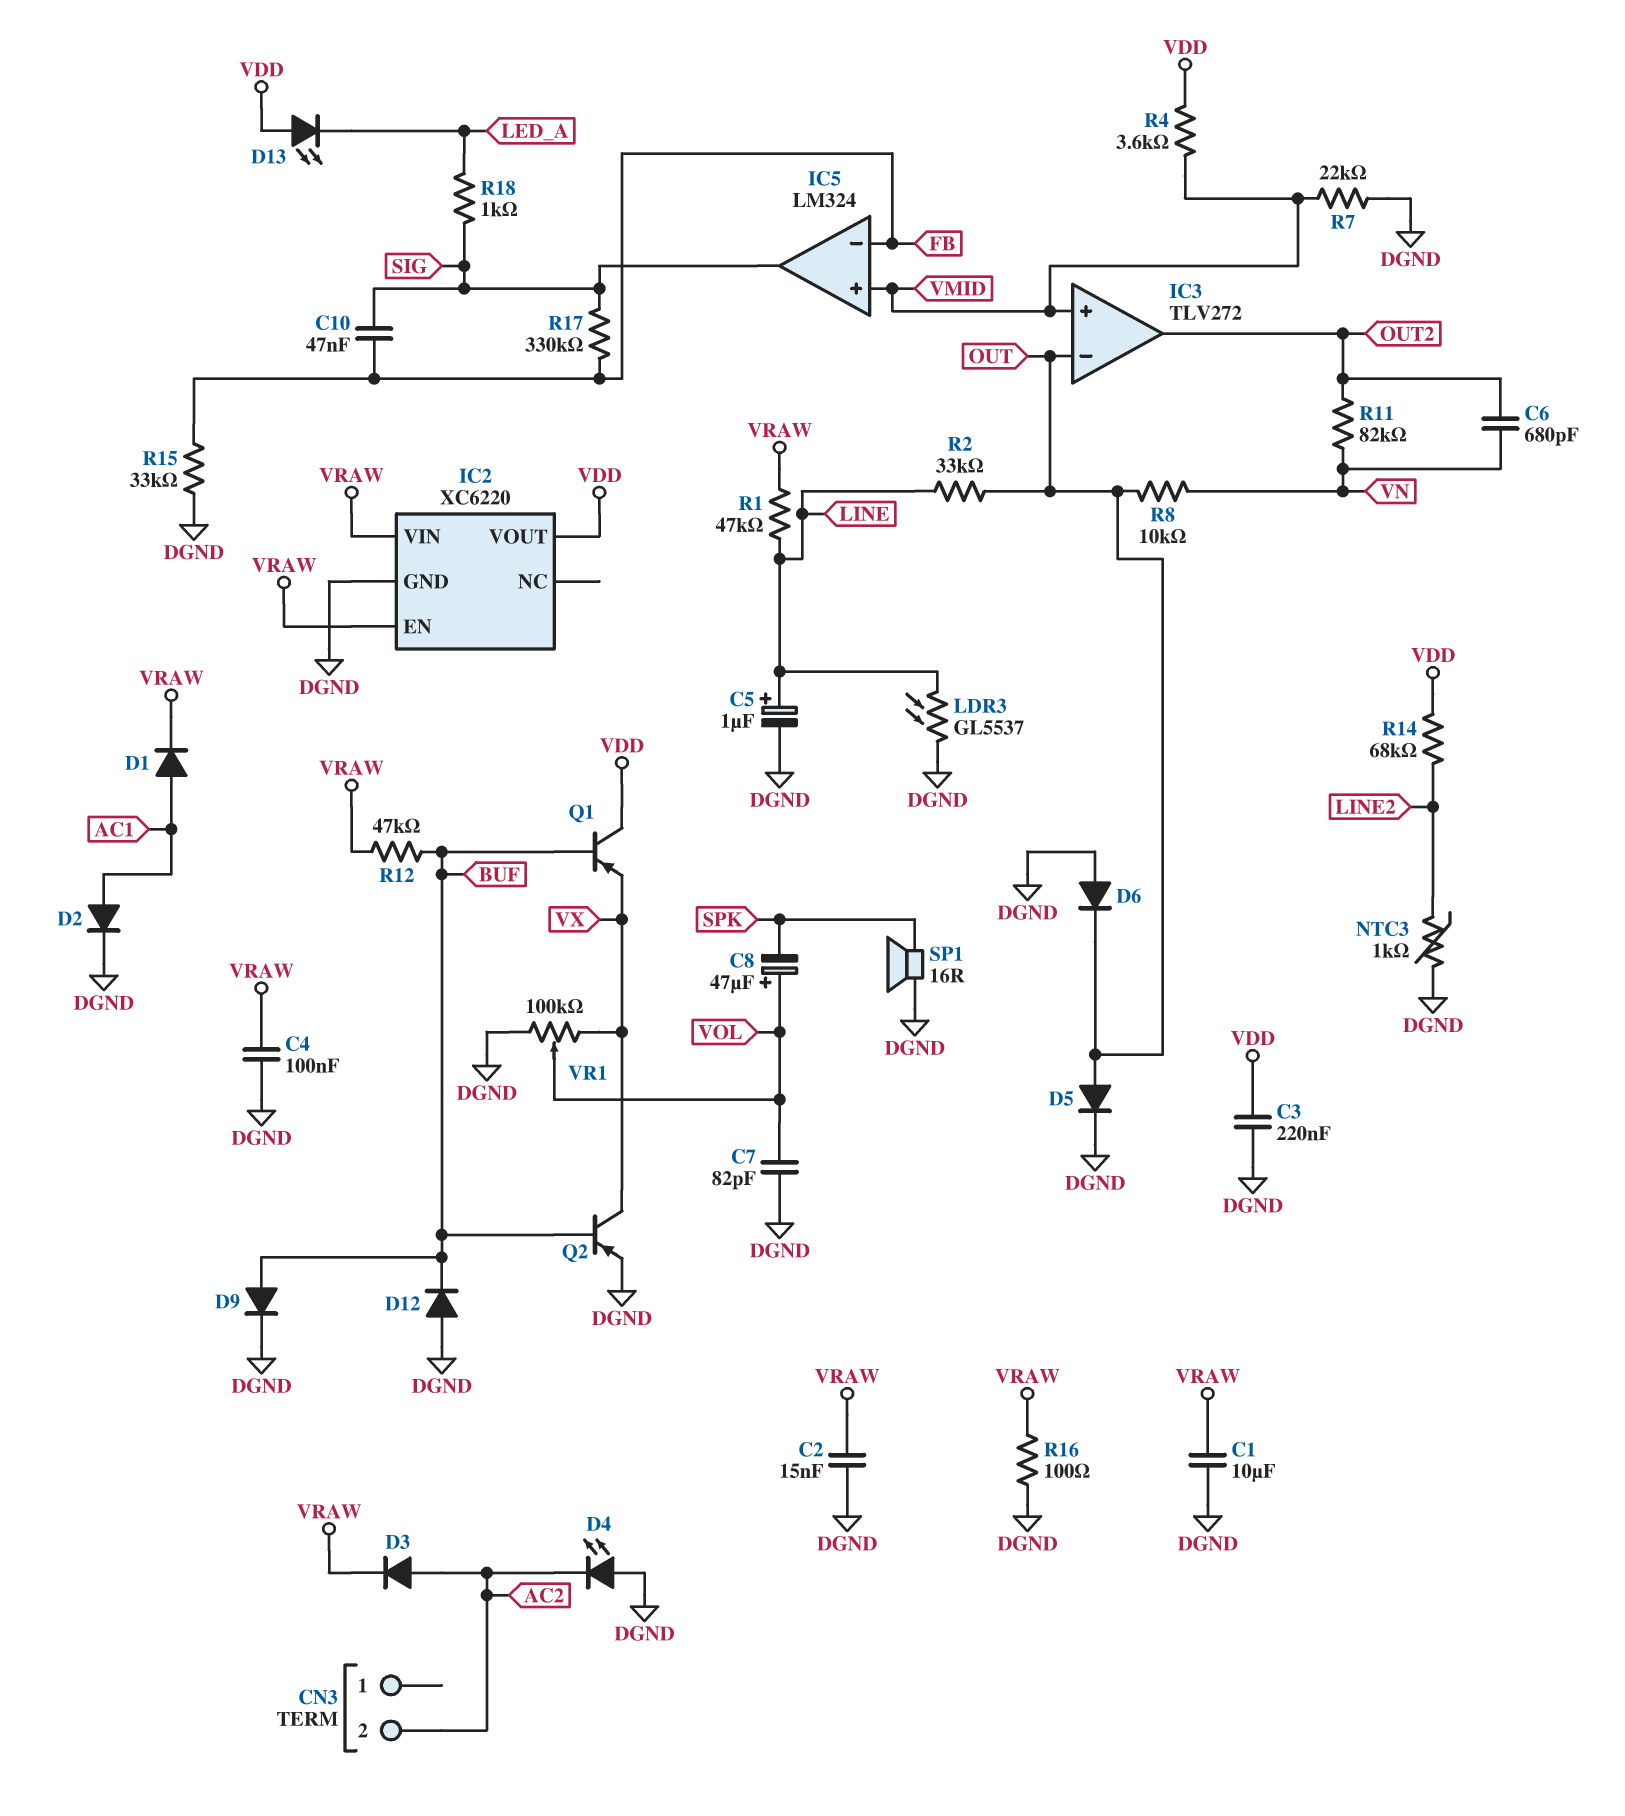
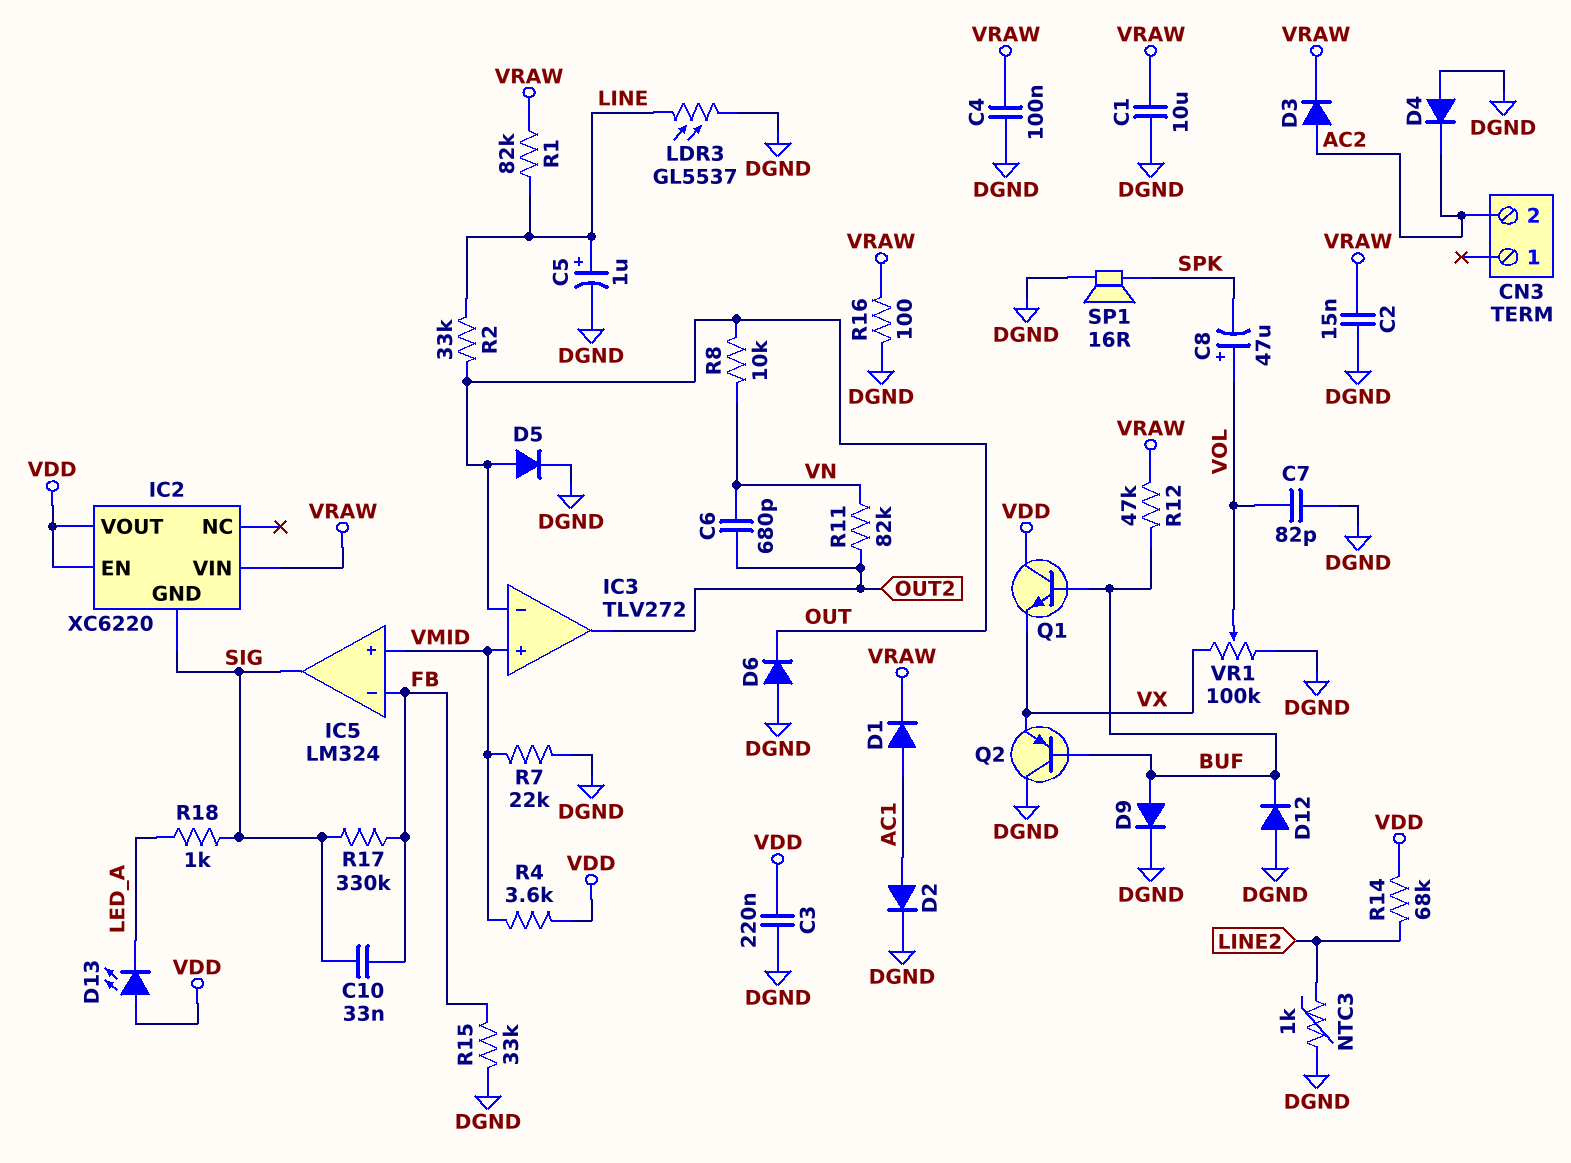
C10: 47nF (FB, SIG) -> 33nF (FB, SIG)
D4: LED (A DGND, K AC2) -> diode (A DGND, K AC2)
IC2 pin EN: VRAW -> VDD
IC2 pin GND: DGND -> SIG
Q1: PNP (B BUF, C VDD, E VX) -> NPN (B BUF, C VDD, E VX)
Q2: PNP (B BUF, C VX, E DGND) -> PNP (B BUF, C DGND, E VX)
R1: 47k (LINE, VRAW) -> 82k (LINE, VRAW)

